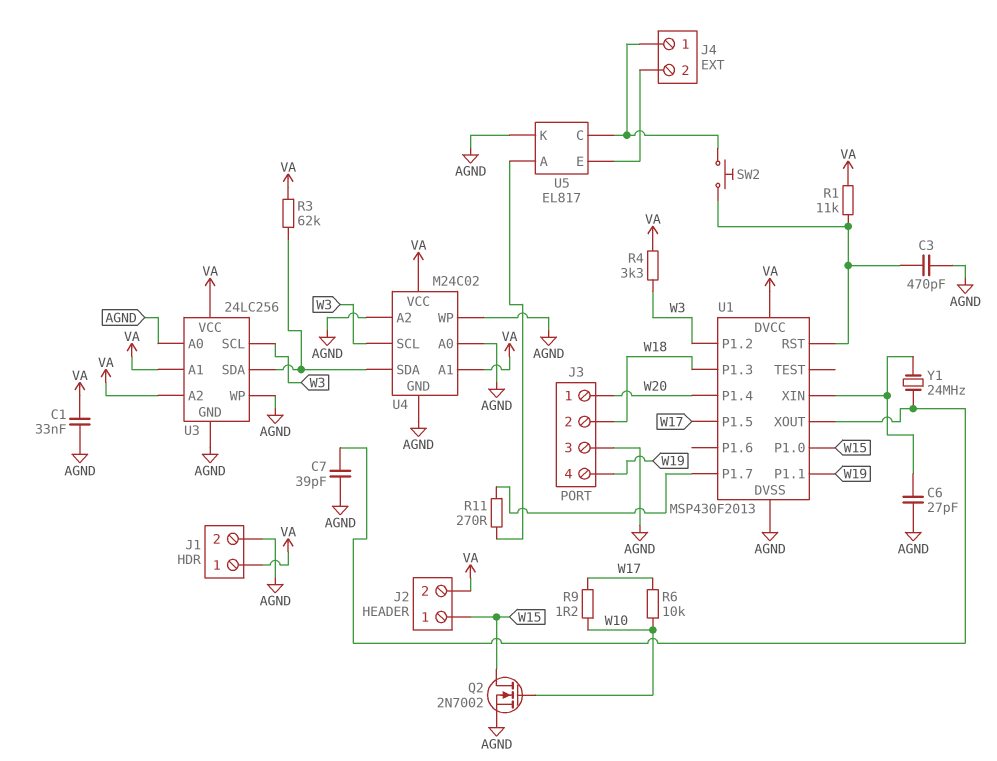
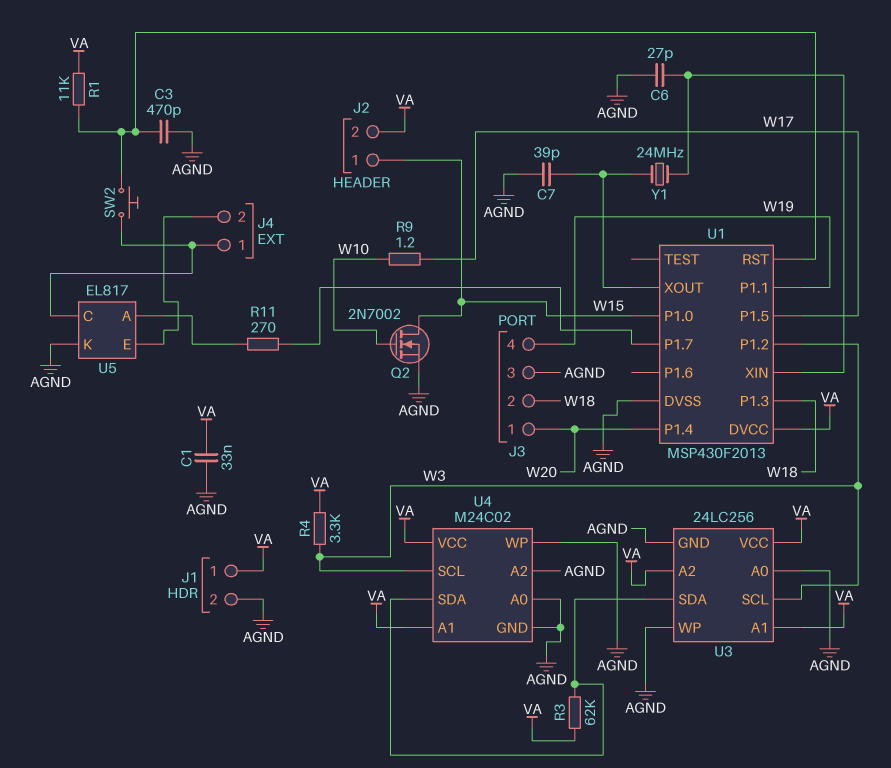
R6: 10k (W10, W17) -> none

